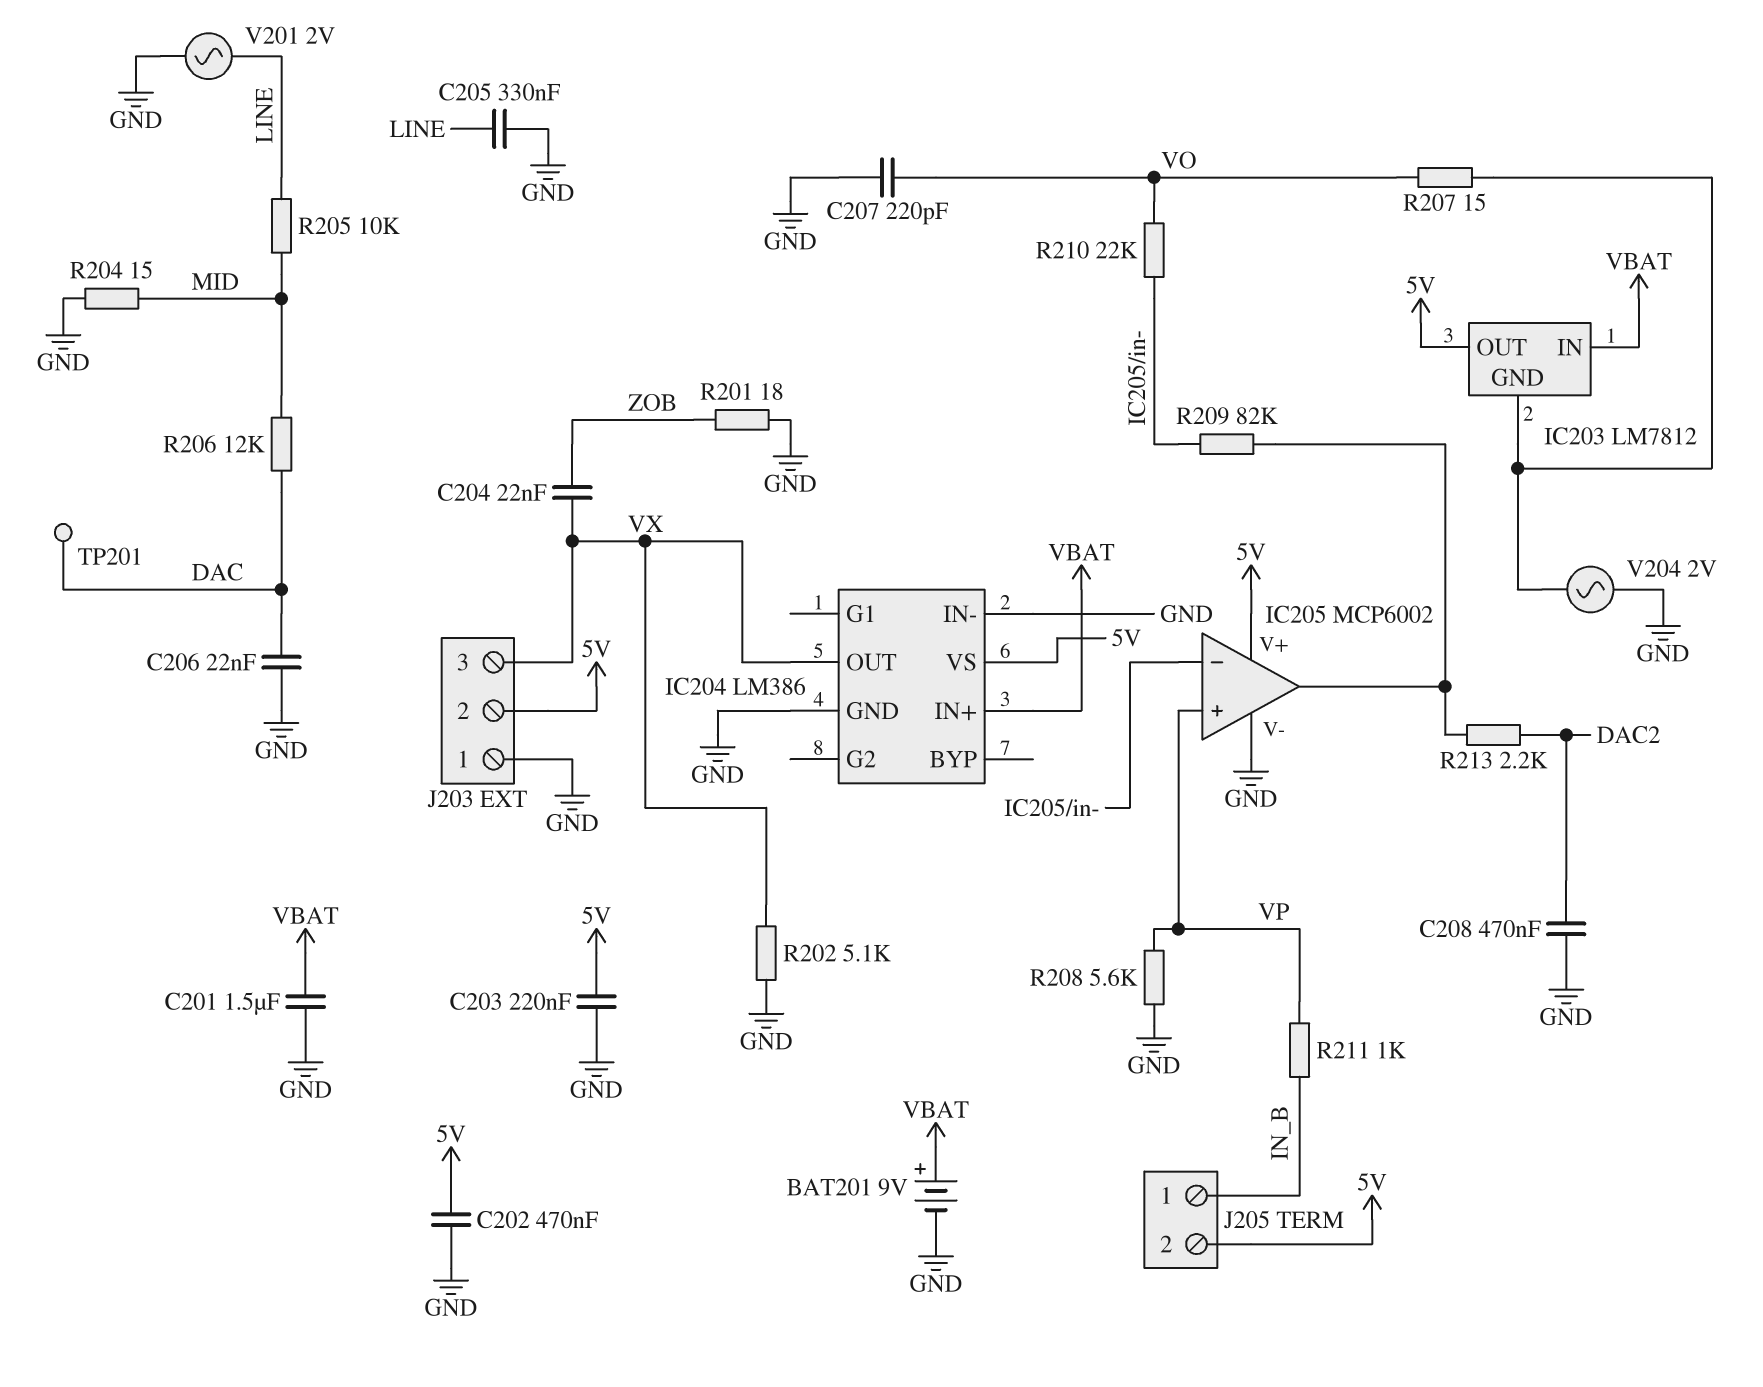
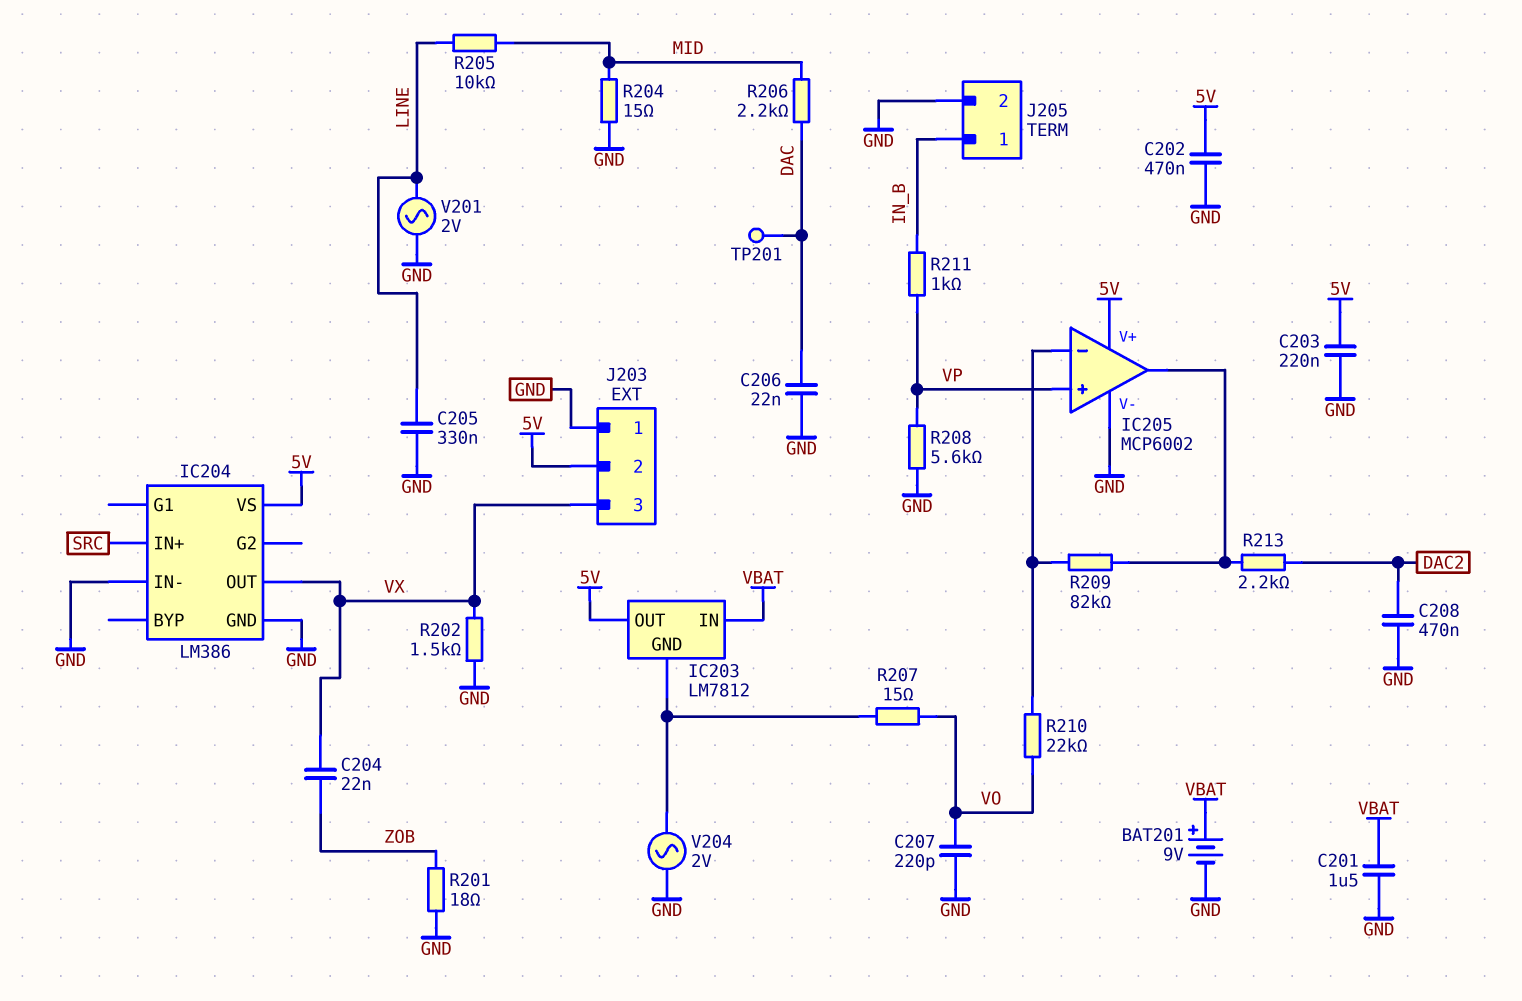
IC204 pin IN+: VBAT -> SRC
J205 pin 2: 5V -> GND
R202: 5.1k (GND, VX) -> 1.5k (GND, VX)
R206: 12k (DAC, MID) -> 2.2k (DAC, MID)

